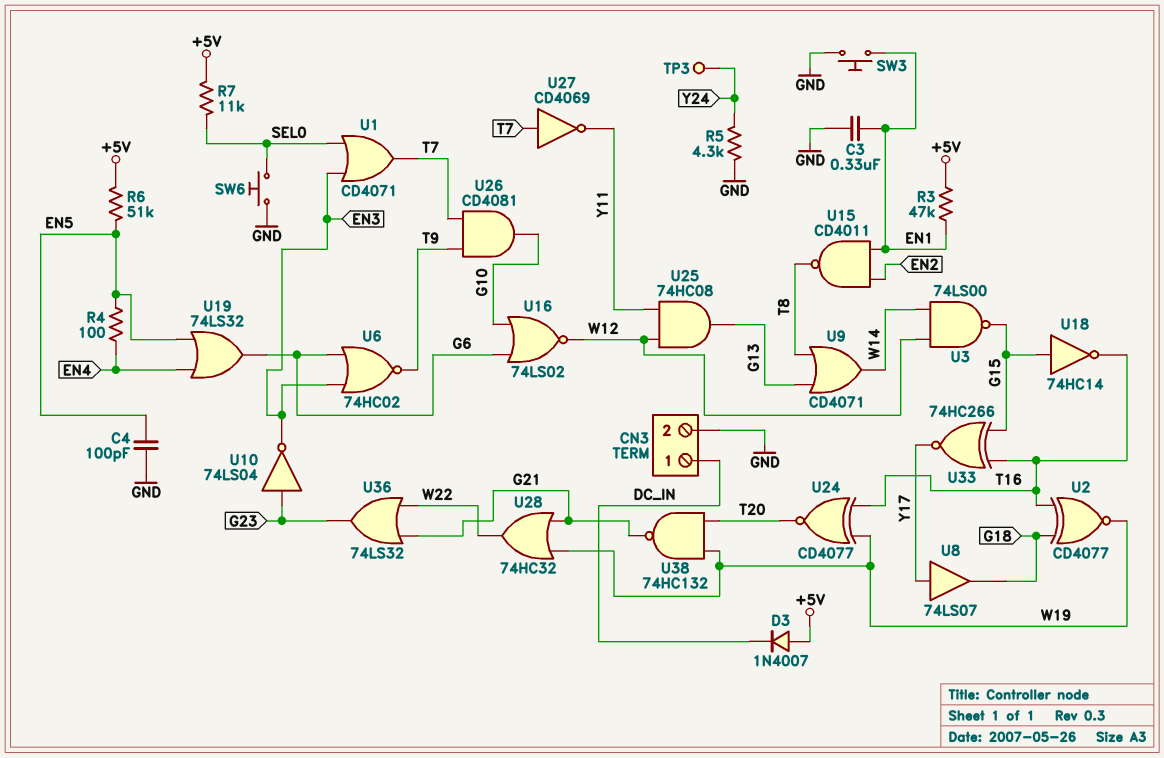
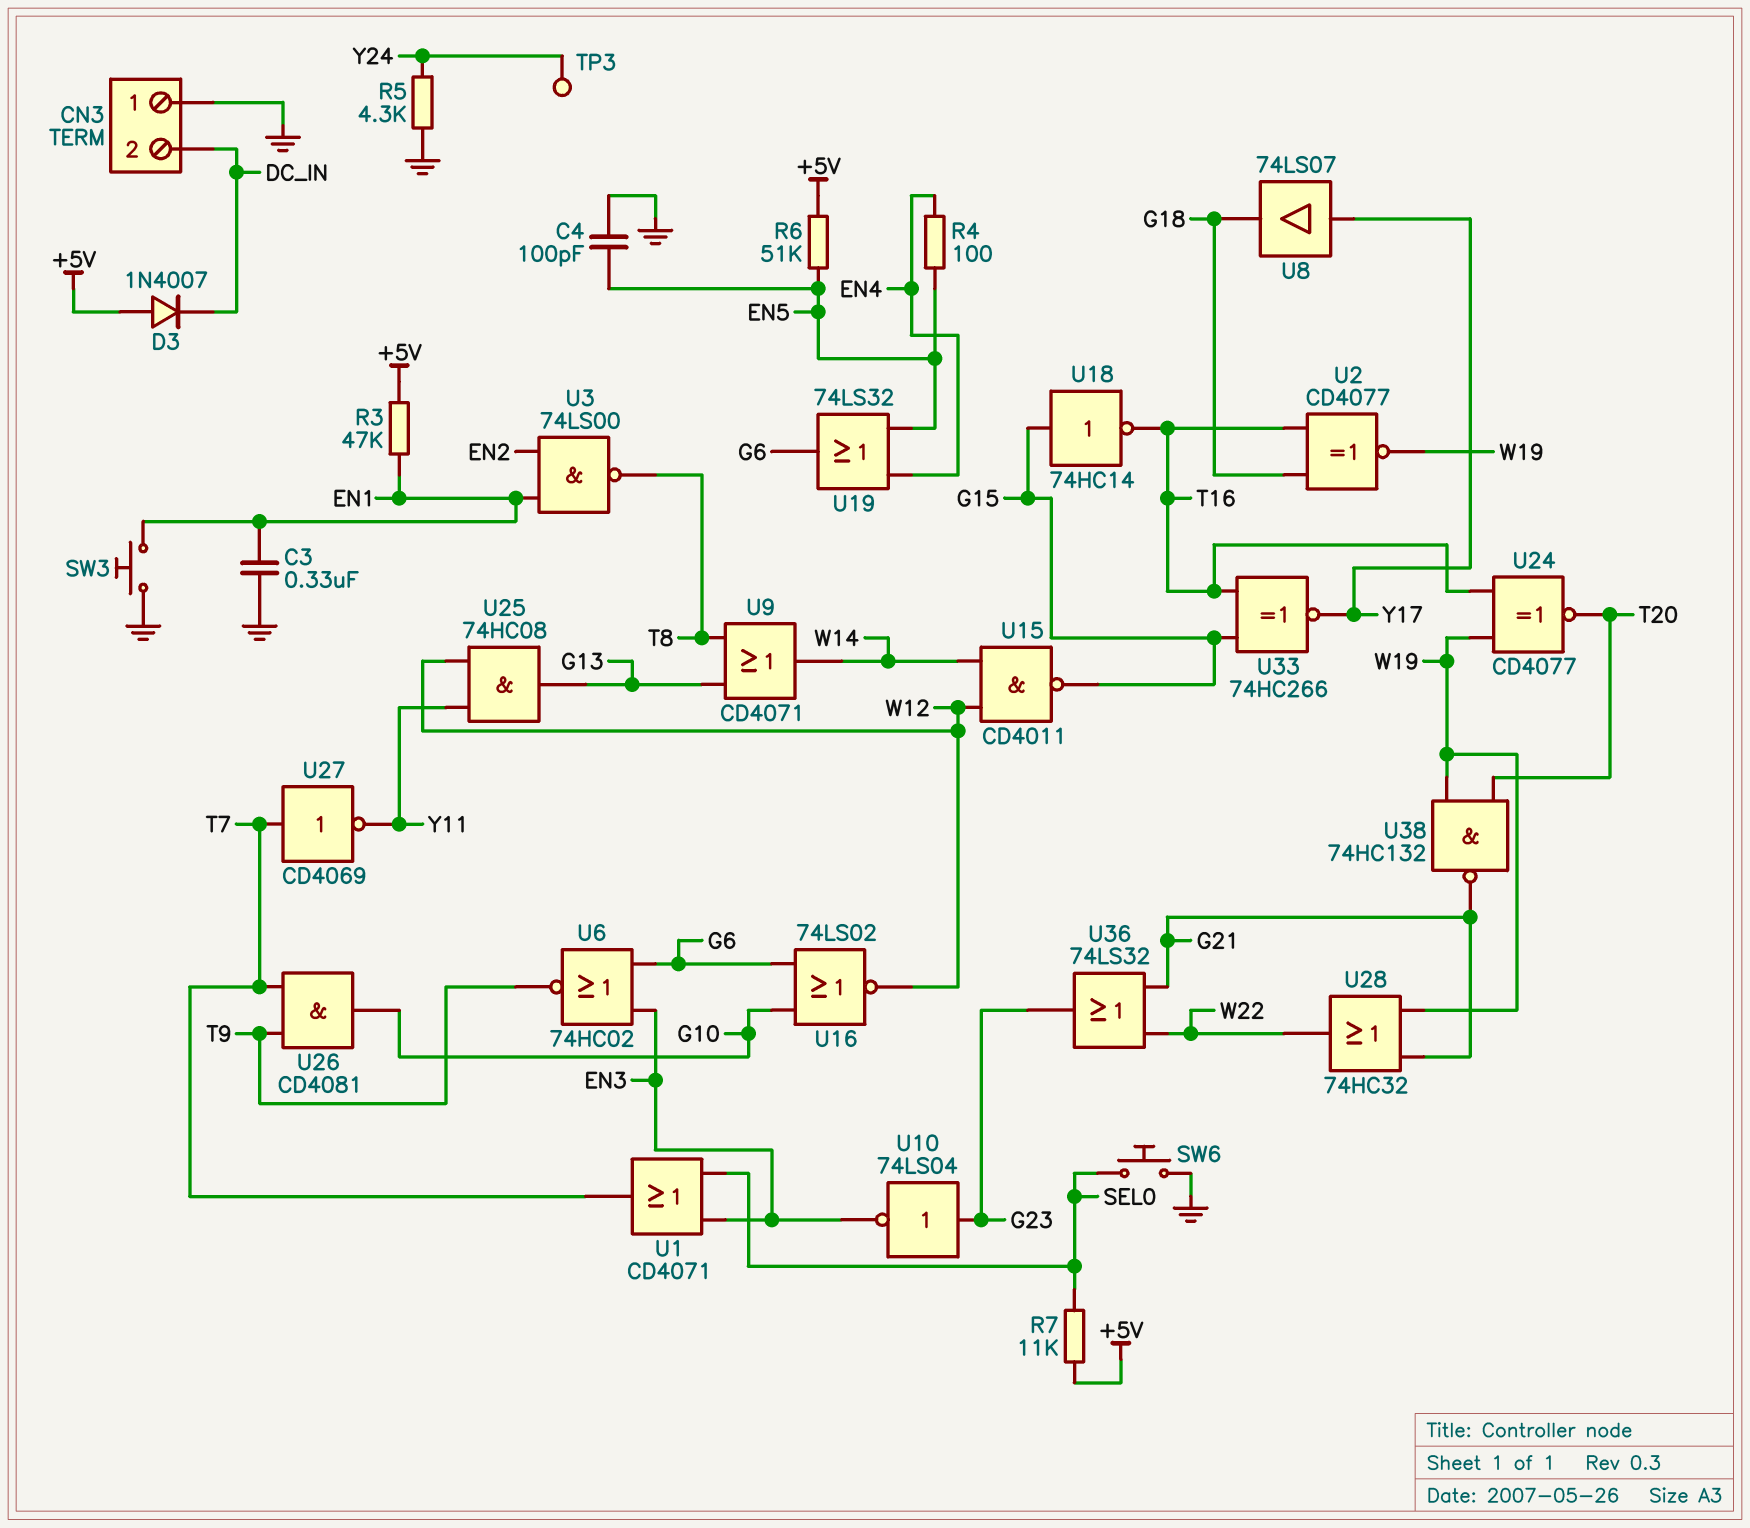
CN3 pin 1: DC_IN -> GND
CN3 pin 2: GND -> DC_IN
U3: NAND 74LS00 (in W12, in W14, out G15) -> NAND 74LS00 (in EN1, in EN2, out T8)
U15: NAND CD4011 (in EN1, in EN2, out T8) -> NAND CD4011 (in W12, in W14, out G15)

